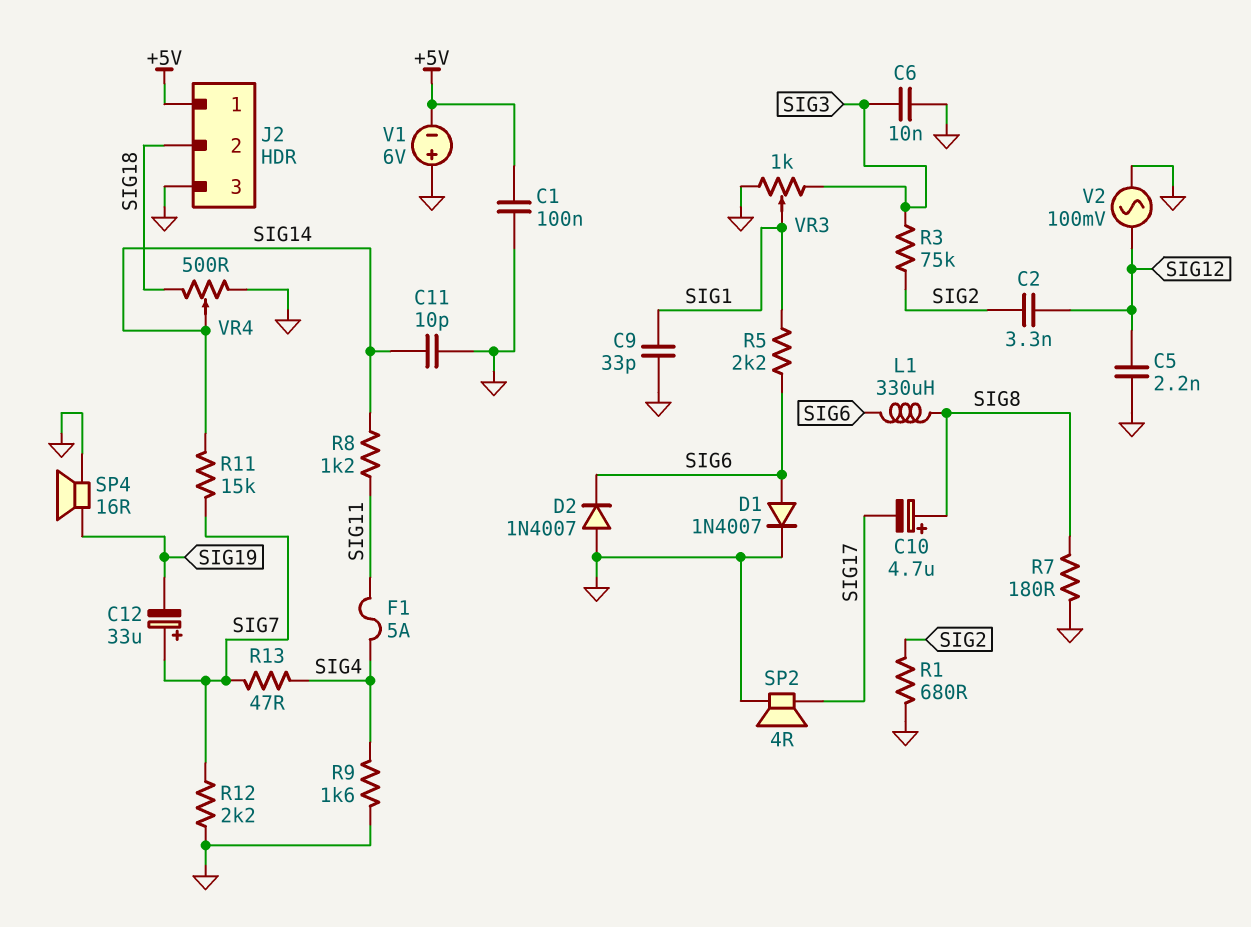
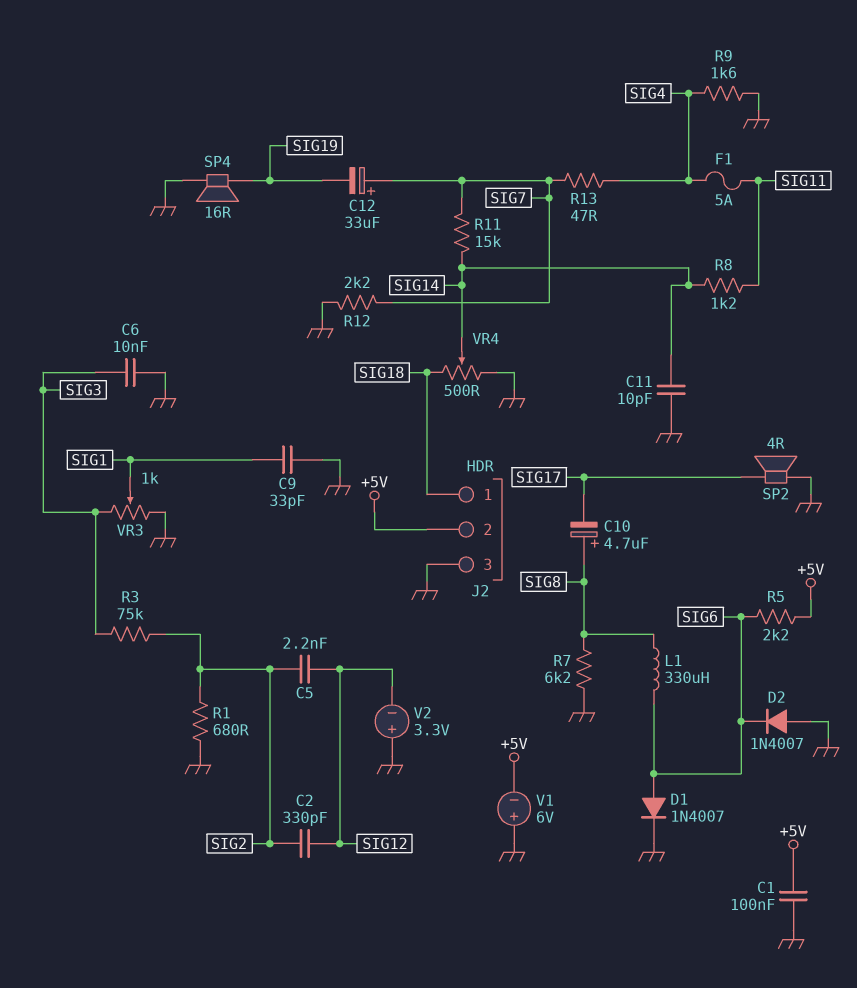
C2: 3.3nF (SIG2, SIG12) -> 330pF (SIG2, SIG12)
C5: 2.2nF (GND, SIG12) -> 2.2nF (SIG2, SIG12)
J2 pin 1: +5V -> SIG18
J2 pin 2: SIG18 -> +5V
R5: 2.2k (SIG1, SIG6) -> 2.2k (+5V, SIG6)
R7: 180 (GND, SIG8) -> 6.2k (GND, SIG8)
V2: AC 100mV (GND, SIG12) -> 3.3V (plus GND, minus SIG12)

